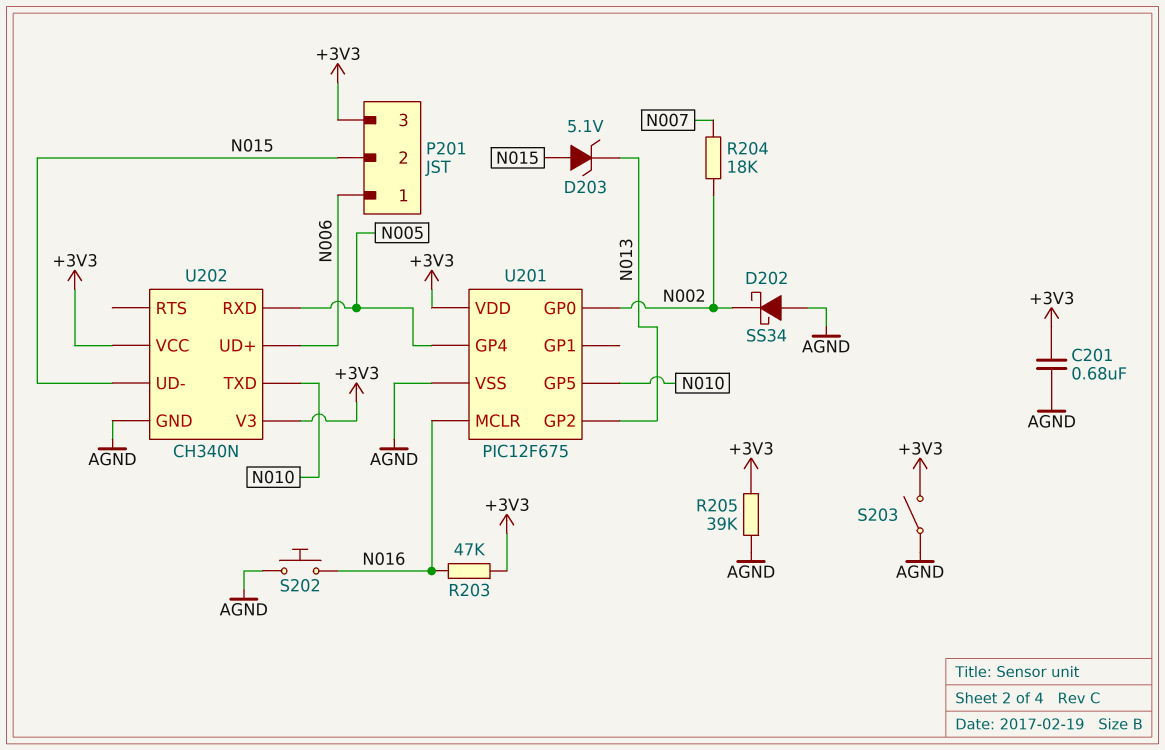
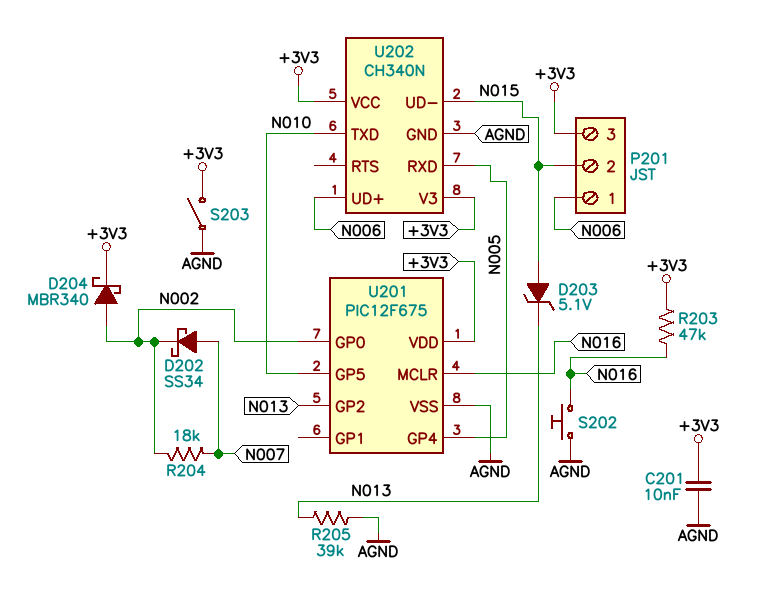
C201: 680nF (+3V3, AGND) -> 10nF (+3V3, AGND)
D202: schottky SS34 (A AGND, K N002) -> schottky SS34 (A N007, K N002)
D204: none -> schottky MBR340 (A N002, K +3V3)
R205: 39k (+3V3, AGND) -> 39k (AGND, N013)

